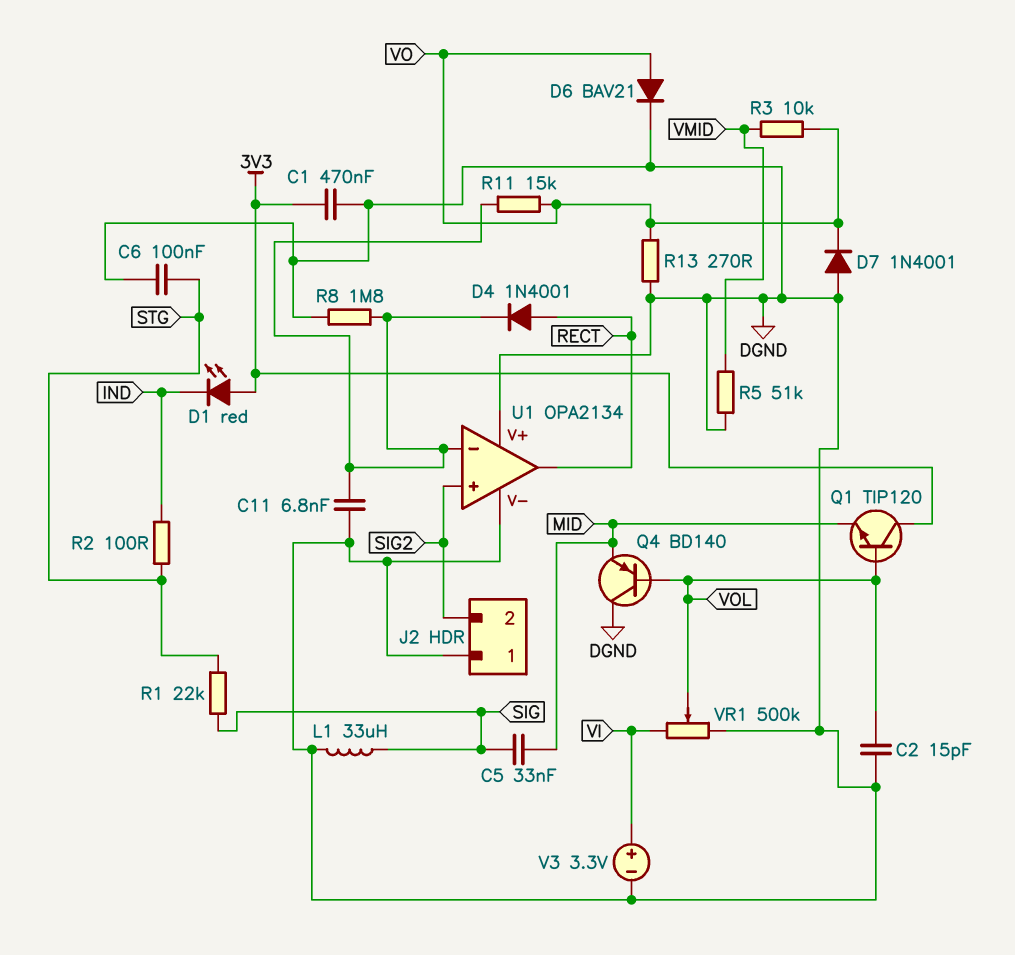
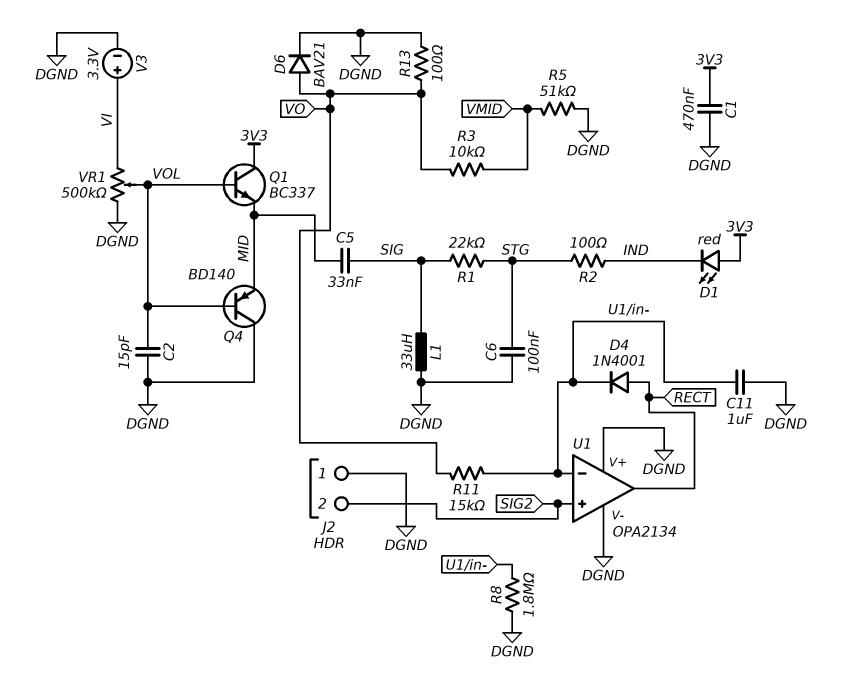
C11: 6.8nF (DGND, U1/in-) -> 1uF (DGND, U1/in-)
D7: diode 1N4001 (A DGND, K VO) -> none
Q1: NPN TIP120 (B VOL, C 3V3, E MID) -> NPN BC337 (B VOL, C 3V3, E MID)
R13: 270 (DGND, VO) -> 100 (DGND, VO)

